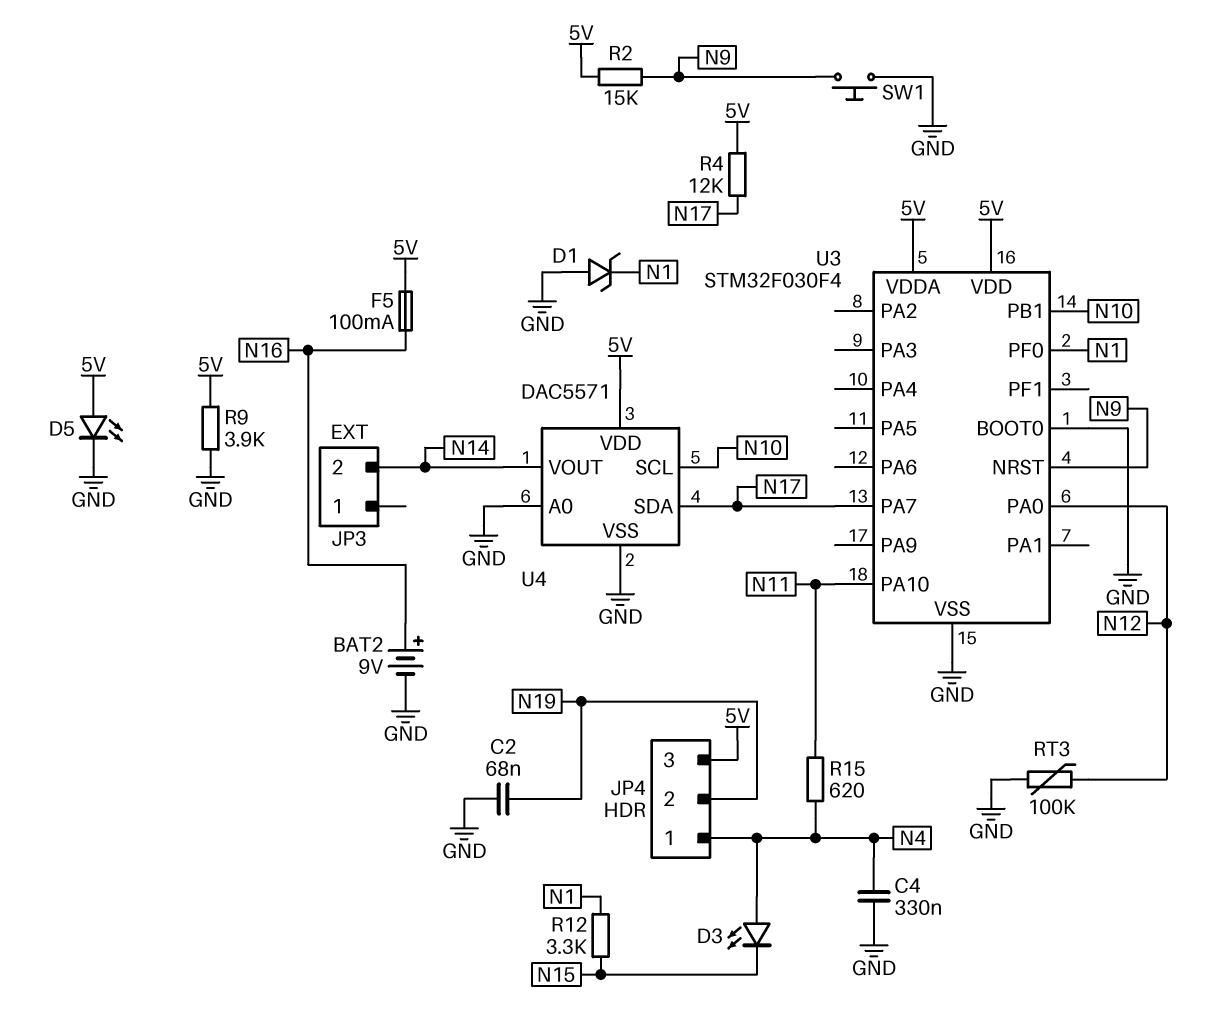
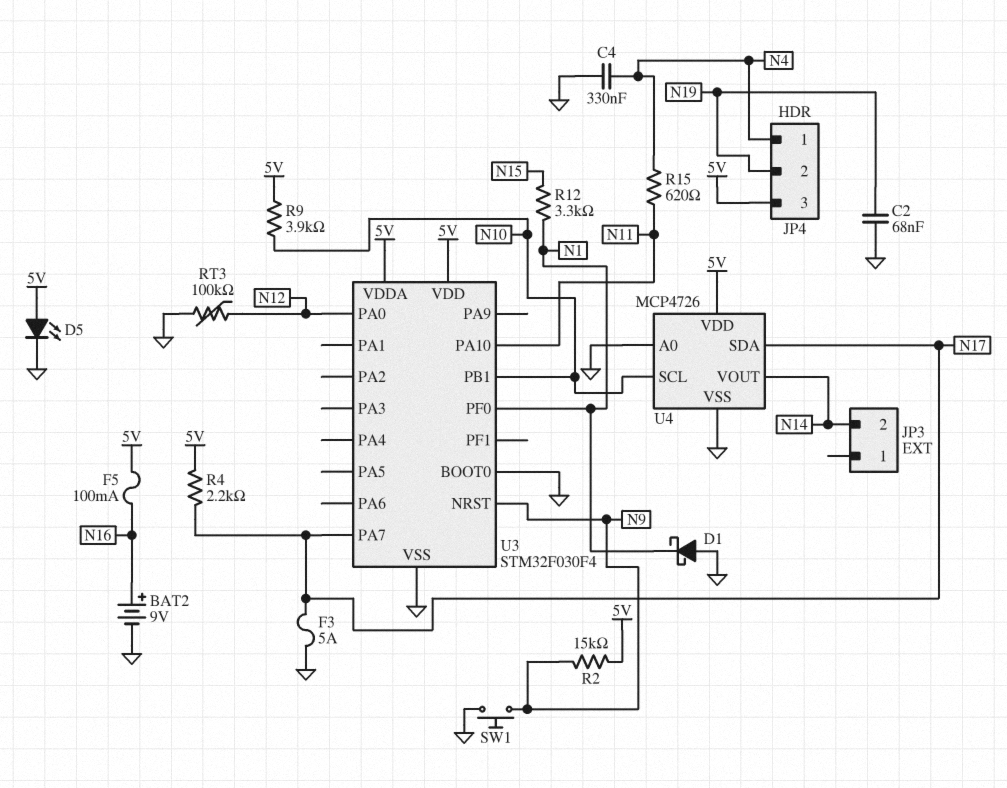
D1: zener (A GND, K N1) -> schottky (A GND, K N1)
D3: LED (A N4, K N15) -> none
F3: none -> 5A (GND, N17)
R4: 12k (5V, N17) -> 2.2k (5V, N17)
R9: 3.9k (5V, GND) -> 3.9k (5V, N10)
U4: DAC5571 -> MCP4726

